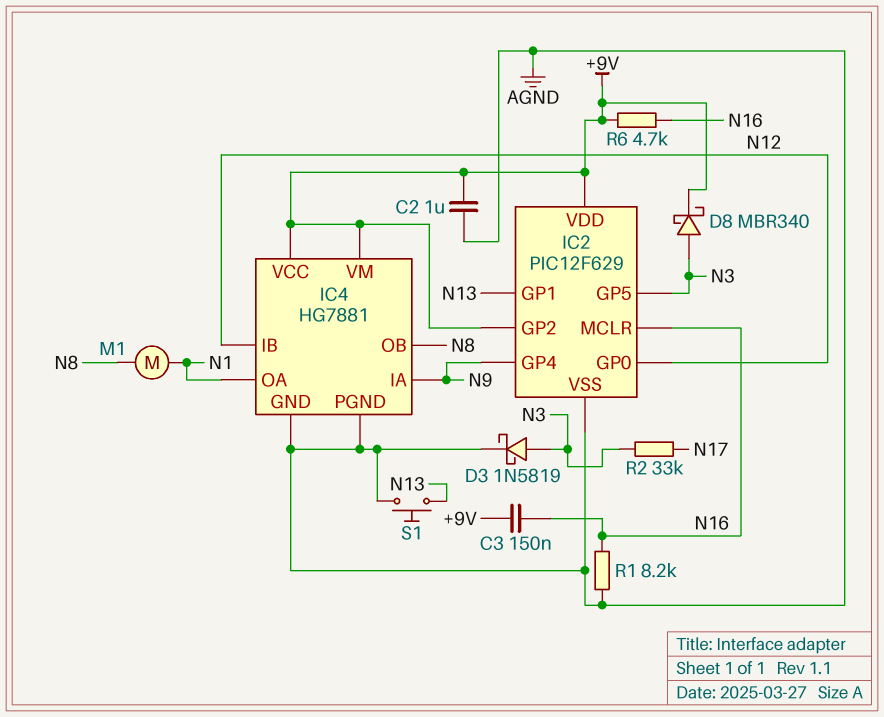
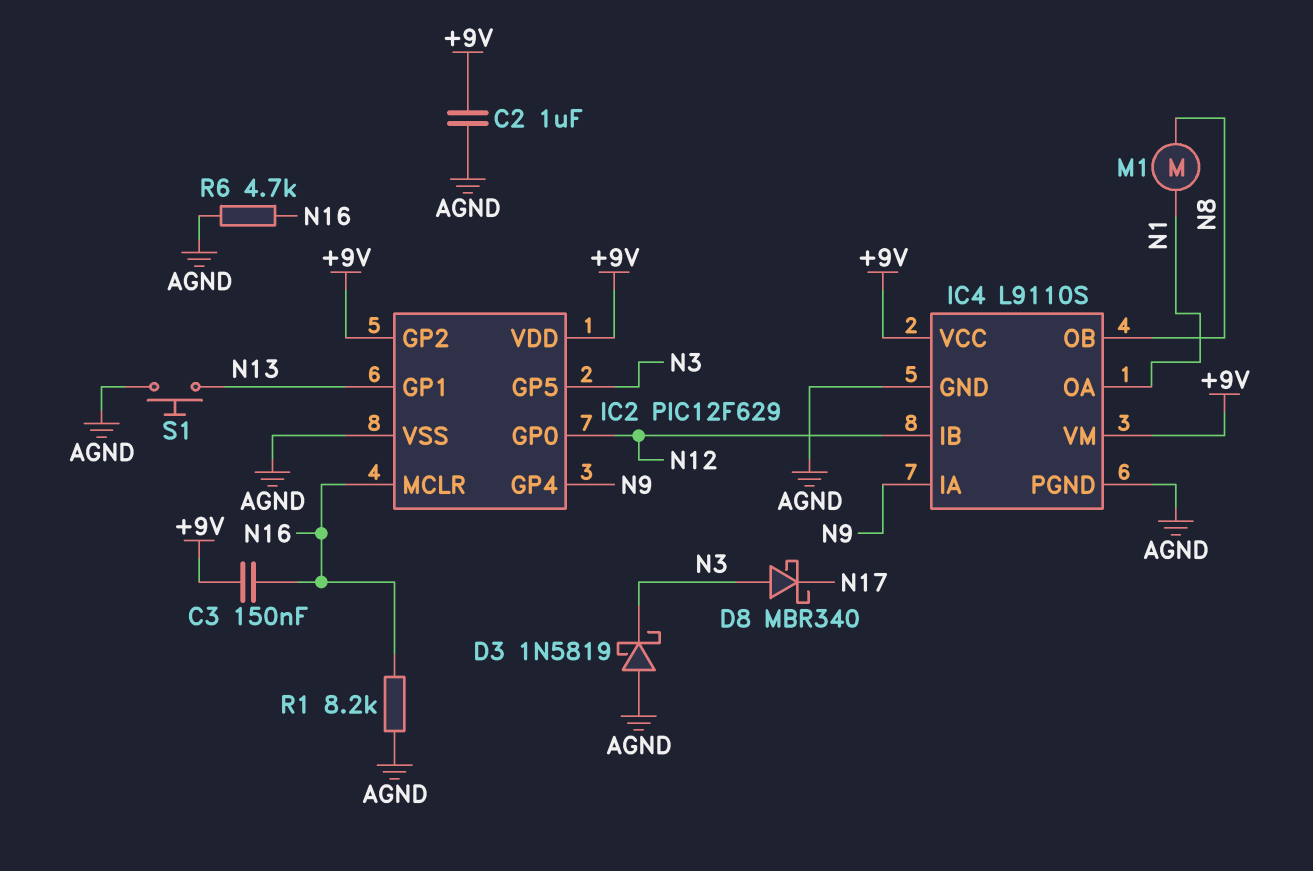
D3: schottky 1N5819 (A N3, K AGND) -> schottky 1N5819 (A AGND, K N3)
D8: schottky MBR340 (A N3, K +9V) -> schottky MBR340 (A N3, K N17)
IC4: HG7881 -> L9110S
R2: 33k (N3, N17) -> none
R6: 4.7k (+9V, N16) -> 4.7k (AGND, N16)

